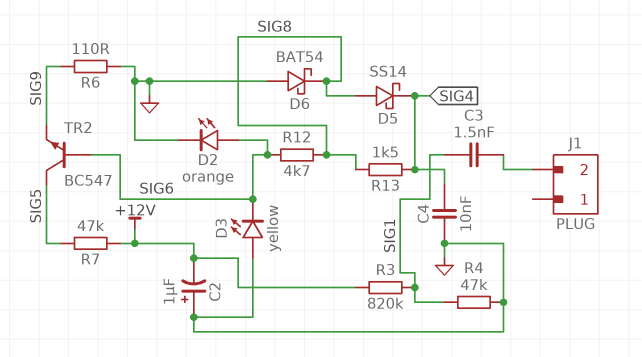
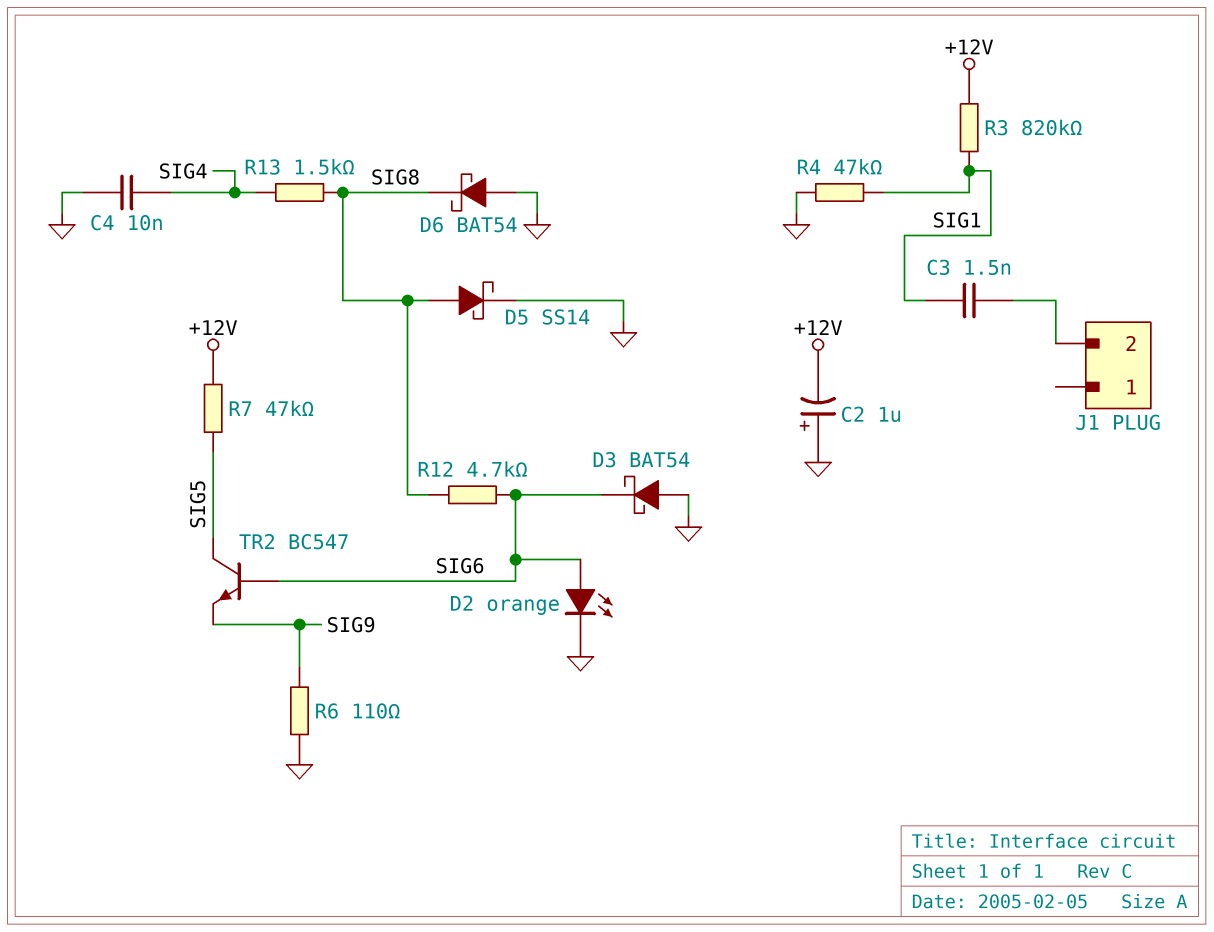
D3: LED yellow (A GND, K SIG6) -> schottky BAT54 (A GND, K SIG6)
D5: schottky SS14 (A SIG8, K SIG4) -> schottky SS14 (A SIG8, K GND)

